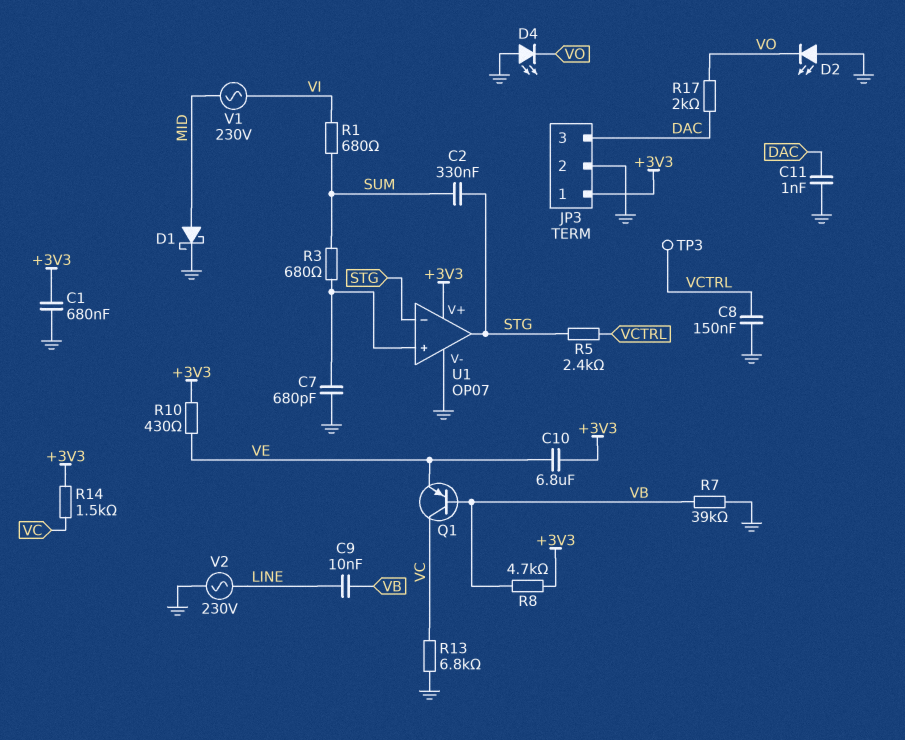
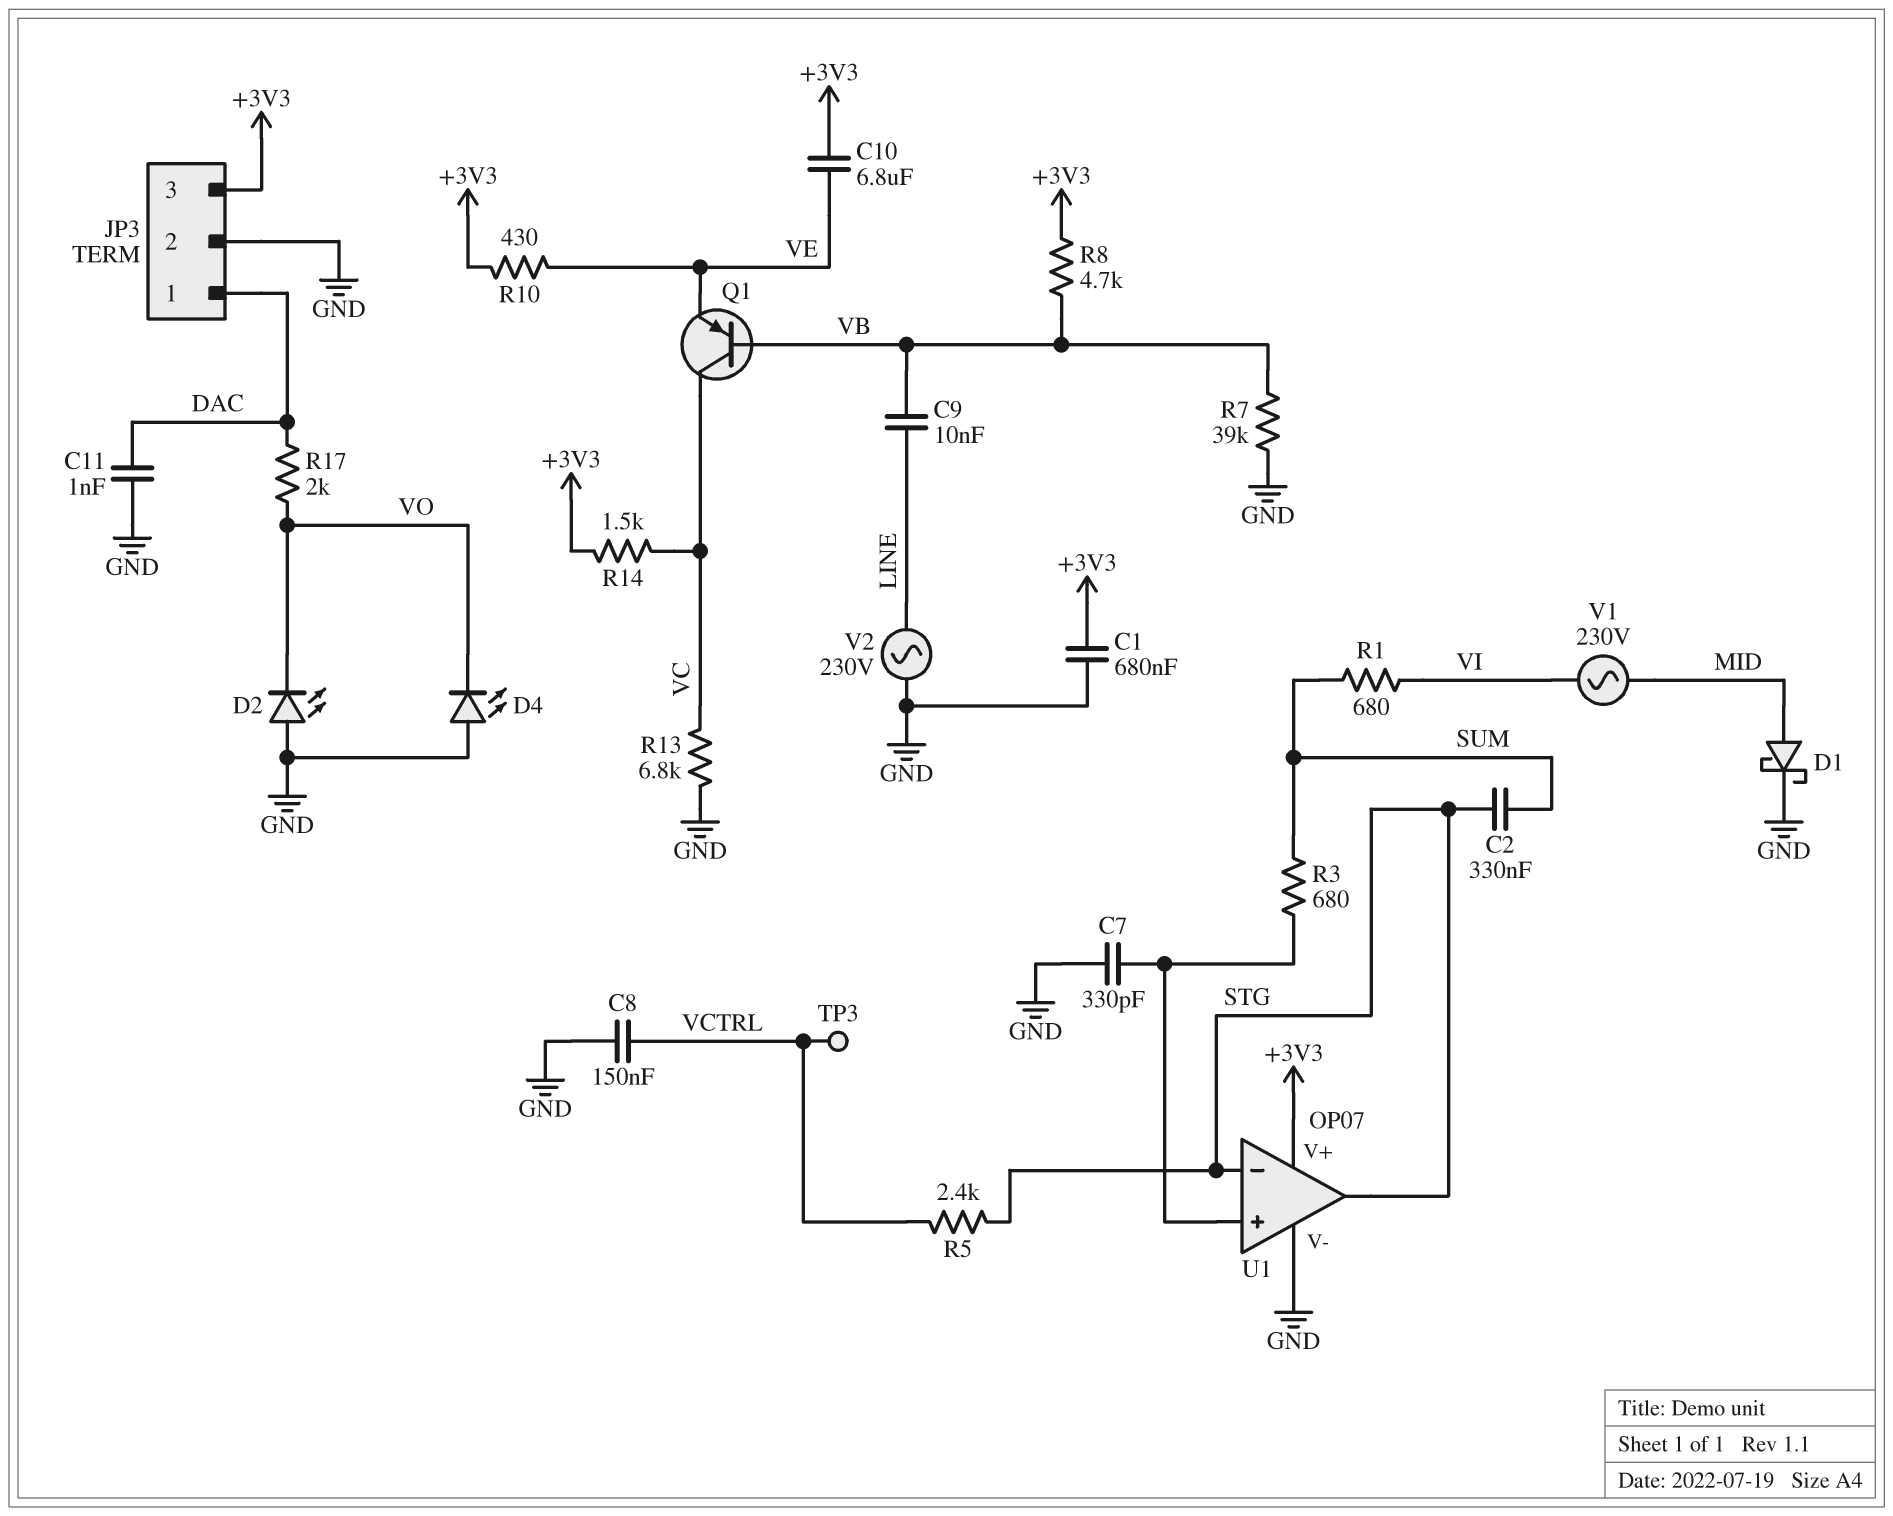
C7: 680pF (GND, U1/in+) -> 330pF (GND, U1/in+)
JP3 pin 1: +3V3 -> DAC
JP3 pin 3: DAC -> +3V3

